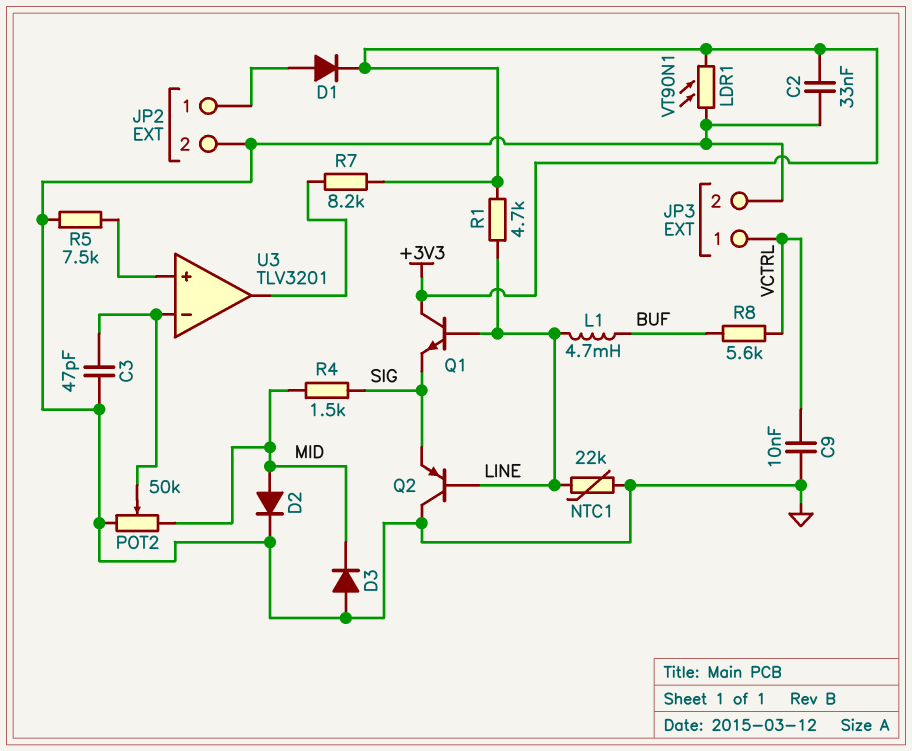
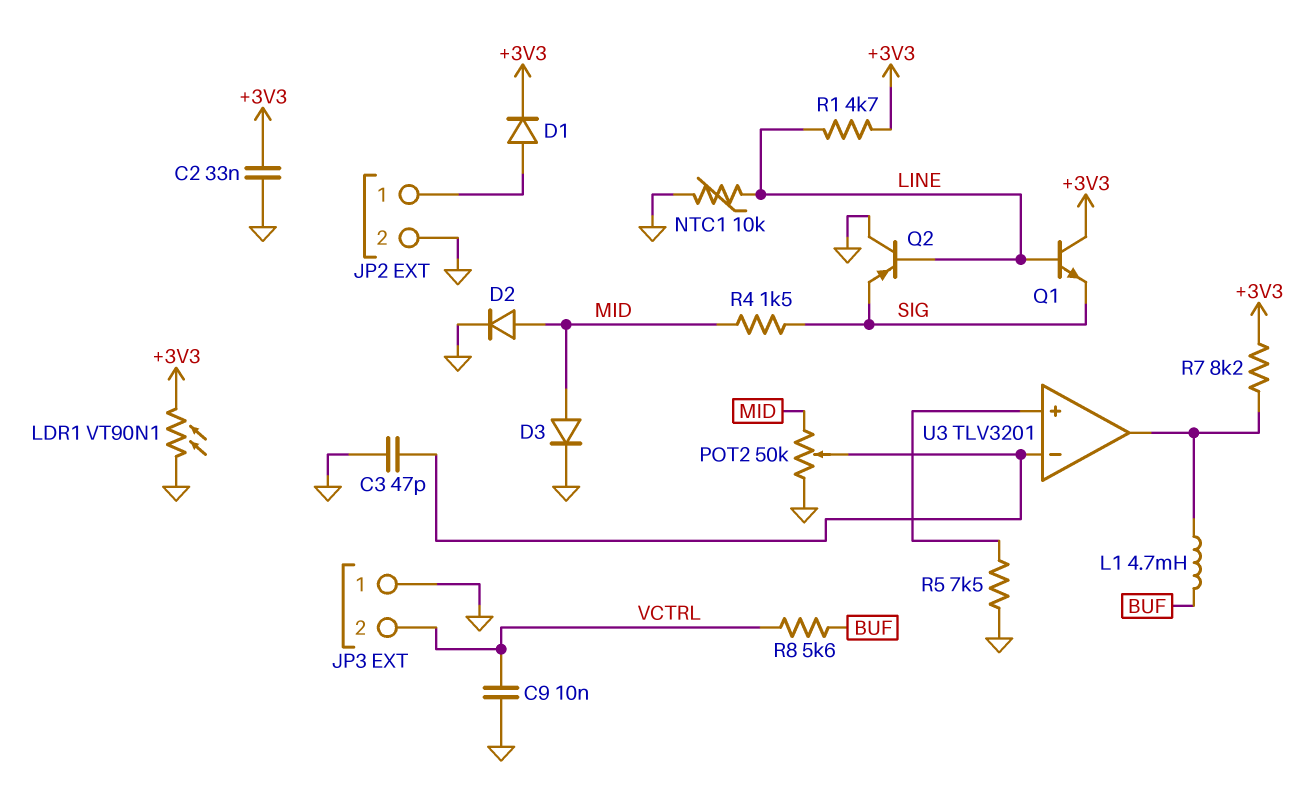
D3: diode (A GND, K MID) -> diode (A MID, K GND)
JP3 pin 1: VCTRL -> GND
JP3 pin 2: GND -> VCTRL
L1: 4.7mH (BUF, LINE) -> 4.7mH (BUF, U3/out)
NTC1: 22k (GND, LINE) -> 10k (GND, LINE)

